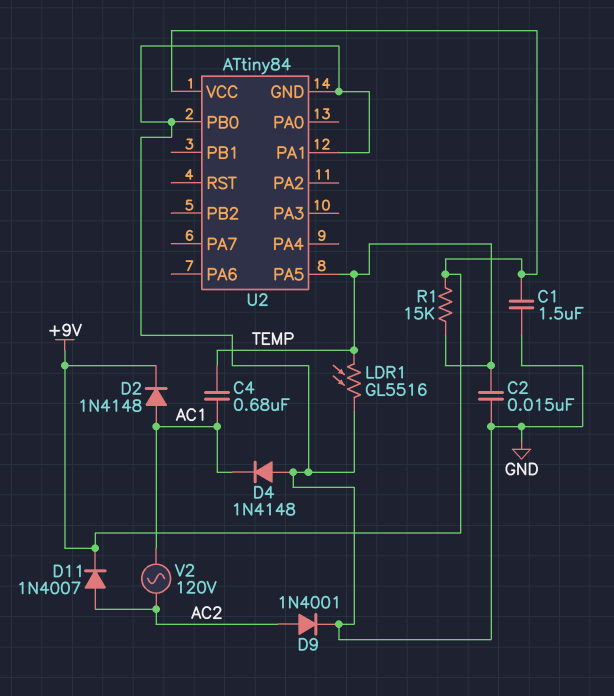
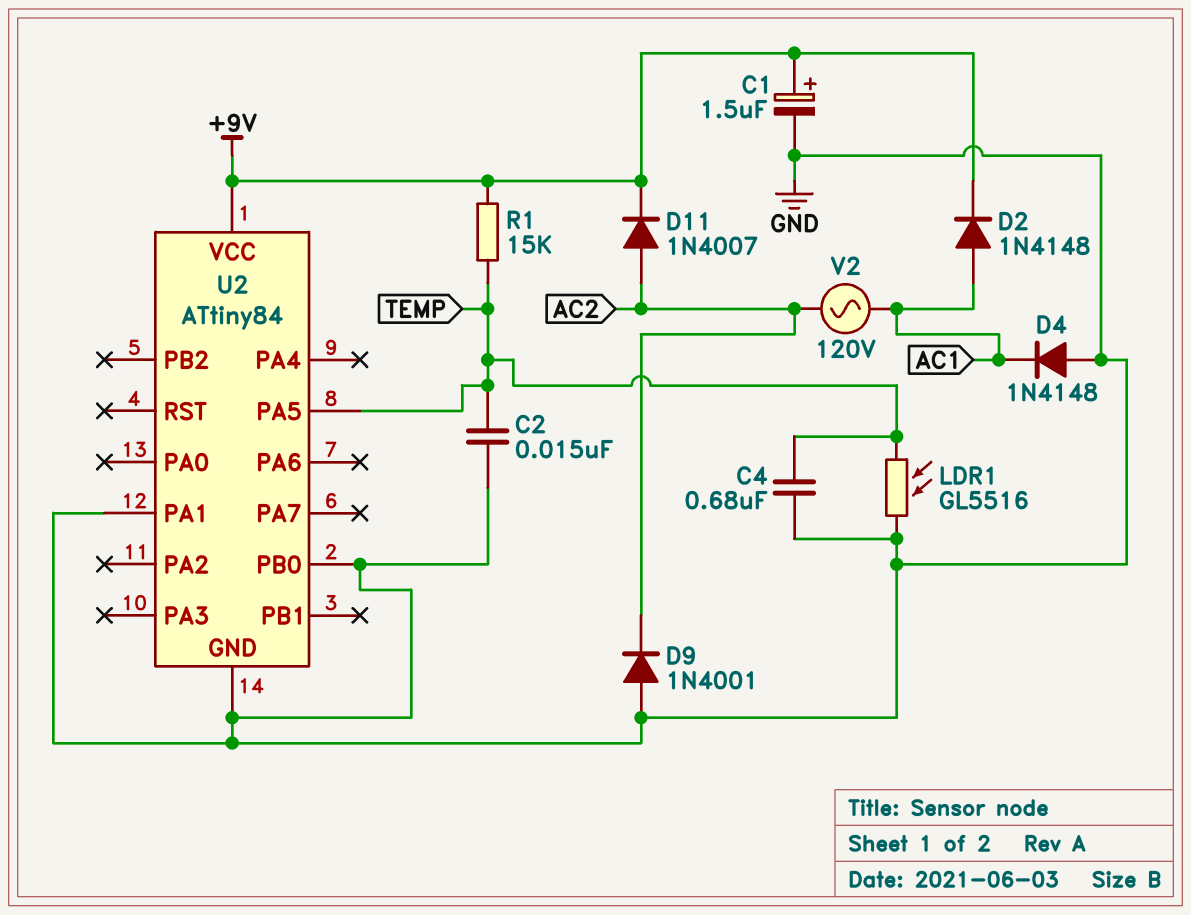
C1: 1.5uF (+9V, GND) -> 1.5uF (plus +9V, minus GND)
C4: 680nF (AC1, TEMP) -> 680nF (GND, TEMP)
D9: diode 1N4001 (A AC2, K GND) -> diode 1N4001 (A GND, K AC2)

